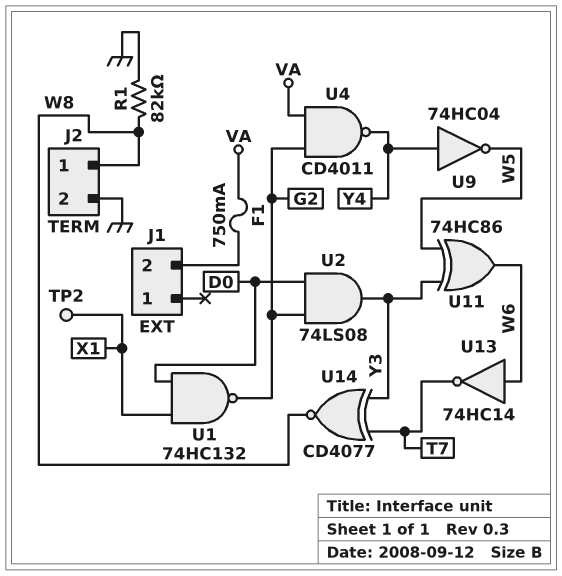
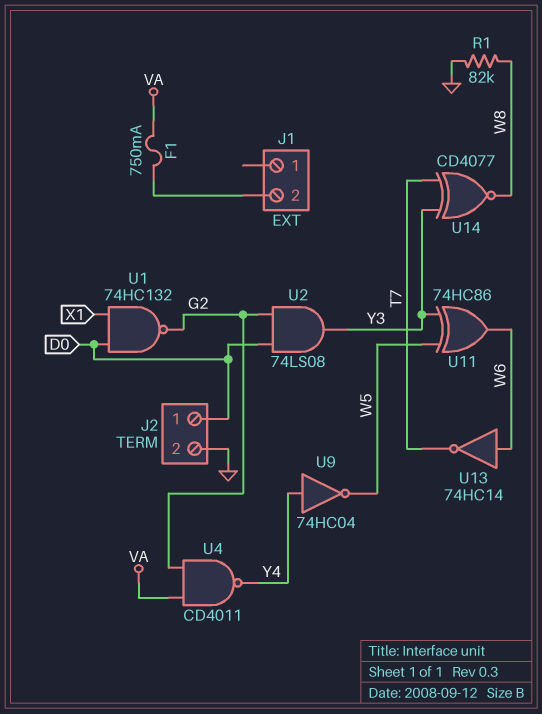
J2 pin 1: W8 -> D0
TP2: test point (X1) -> none

